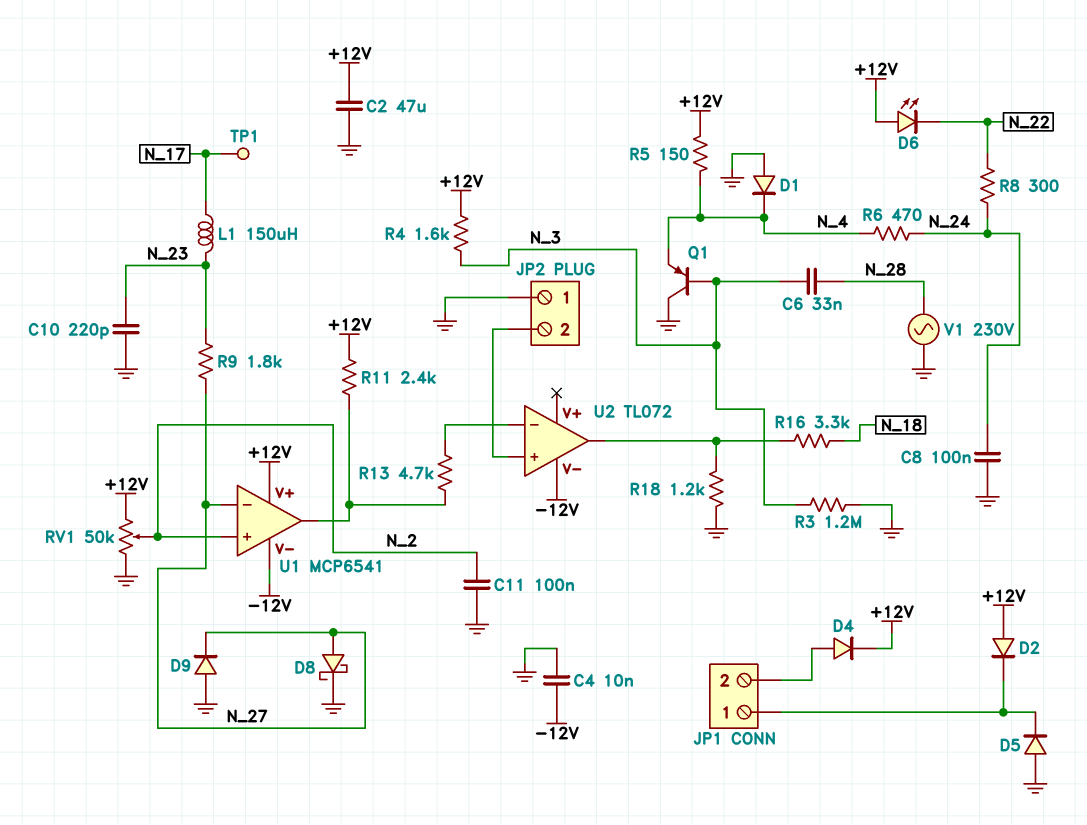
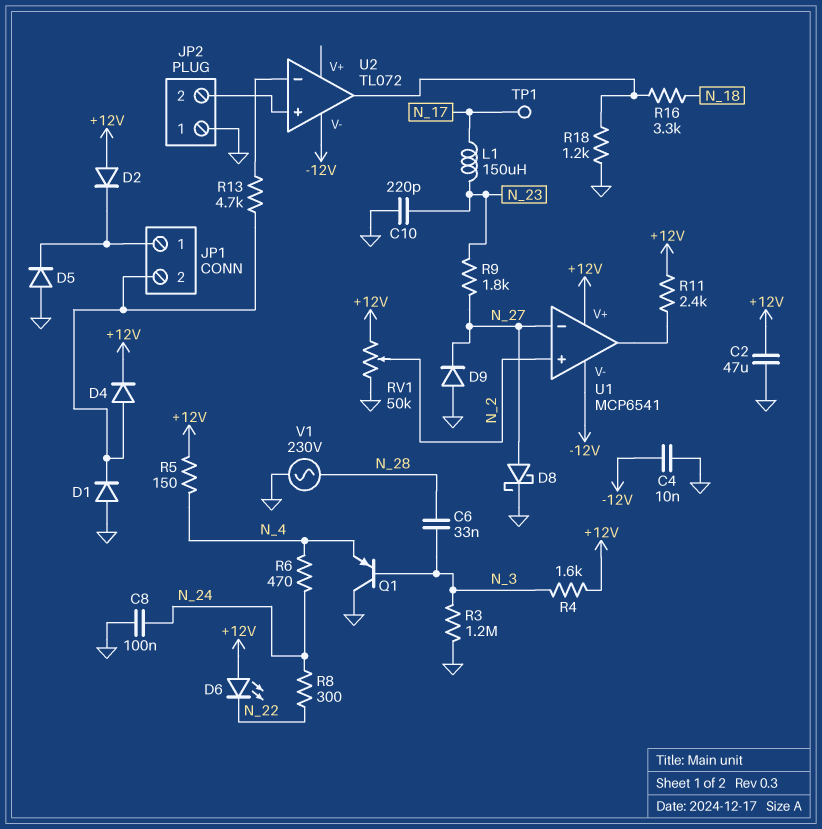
C11: 100nF (GND, N_2) -> none
D1: diode (A GND, K N_4) -> diode (A GND, K JP1/2)
R13: 4.7k (U1/out, U2/in-) -> 4.7k (JP1/2, U2/in-)

